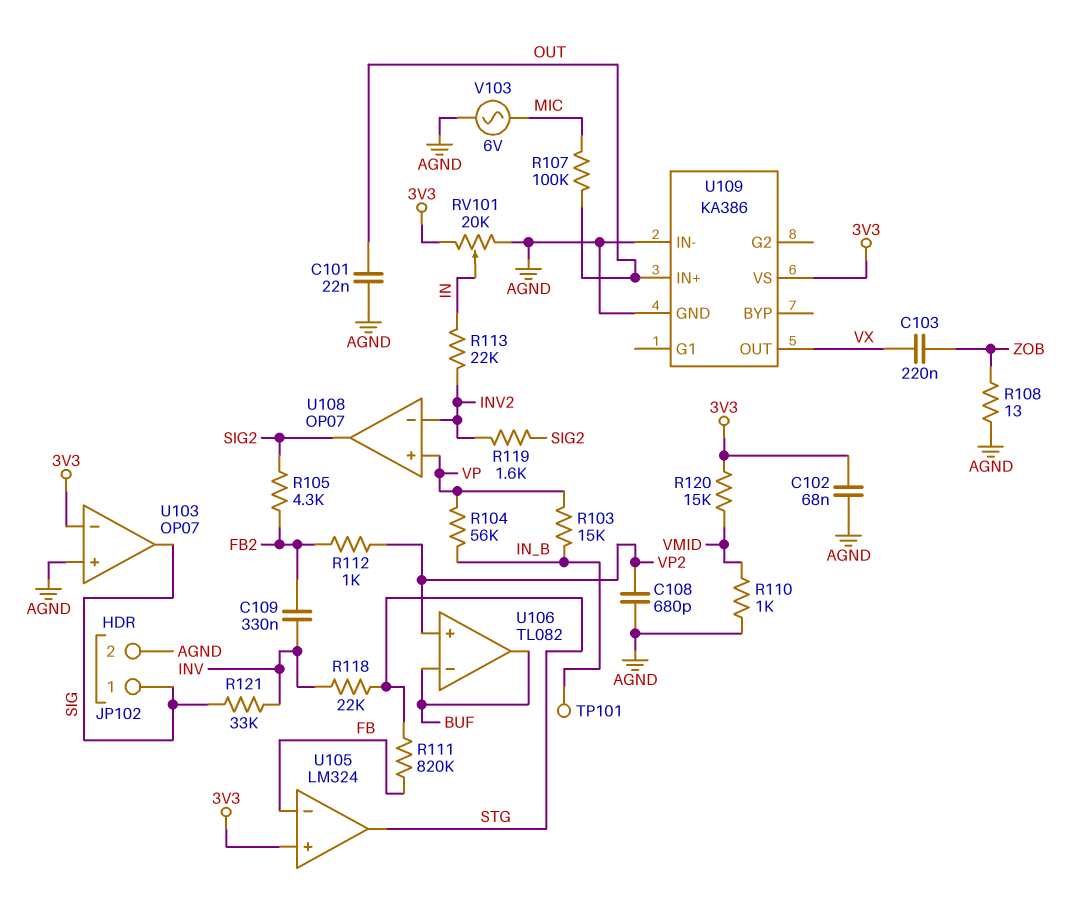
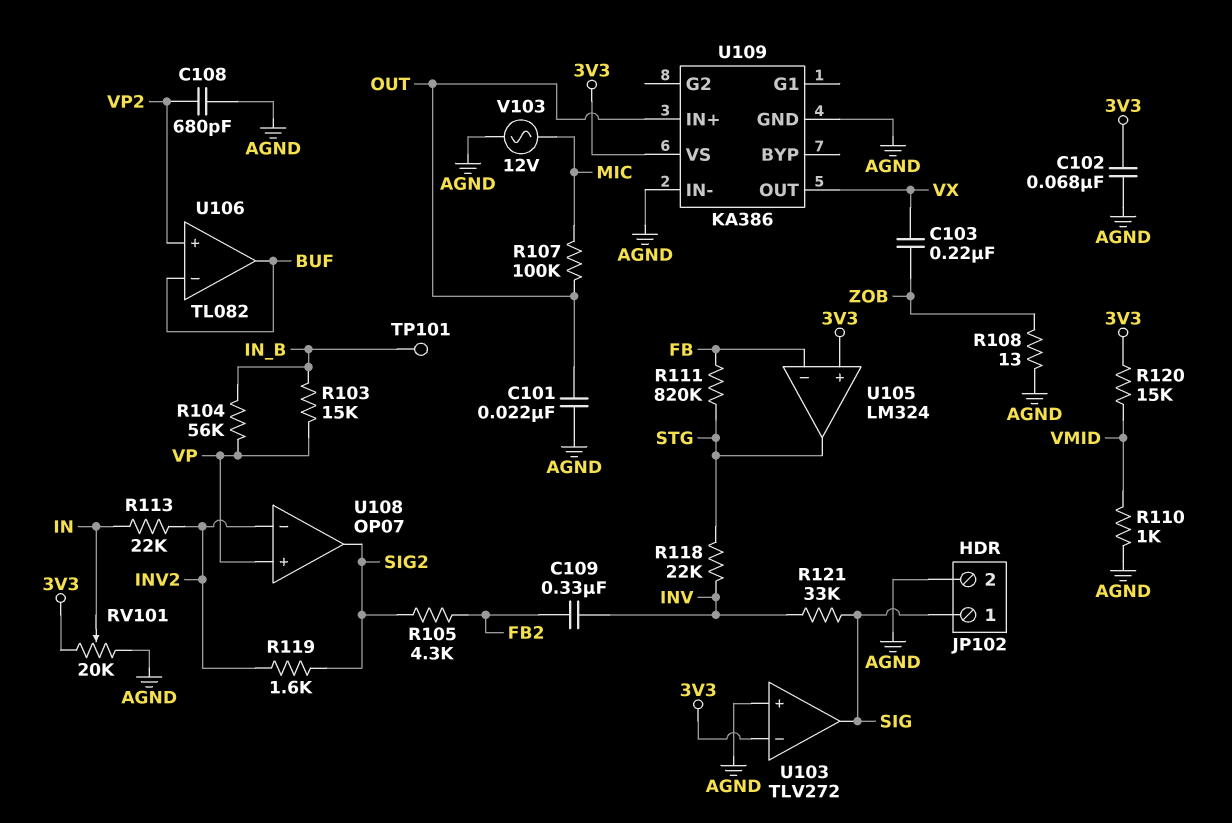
R112: 1k (FB2, VP2) -> none
U103: OP07 -> TLV272
V103: AC 6V (AGND, MIC) -> AC 12V (AGND, MIC)

